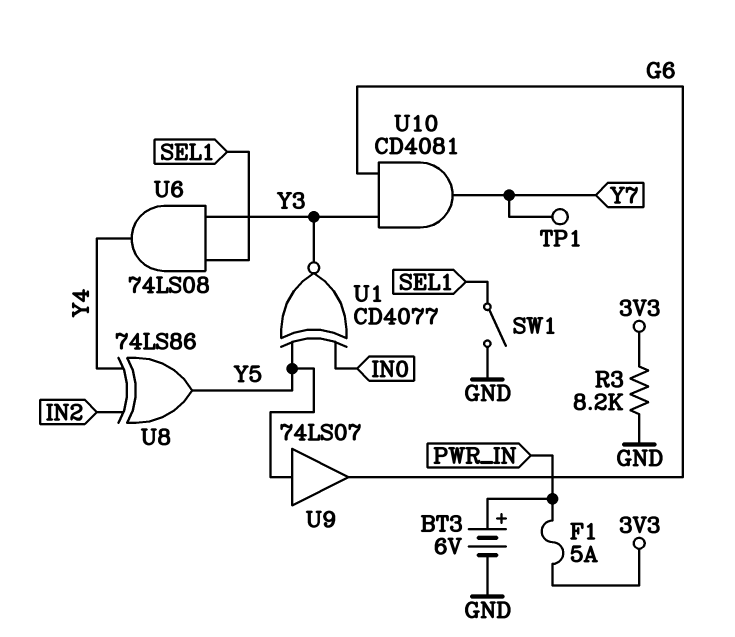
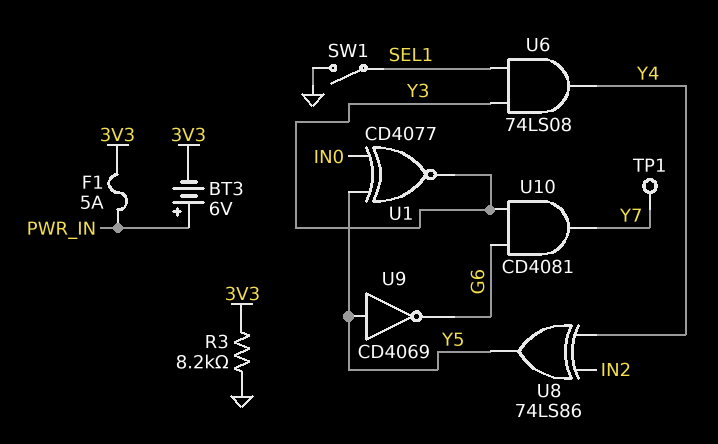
BT3: 6V (plus PWR_IN, minus GND) -> 6V (plus PWR_IN, minus 3V3)
U9: buffer 74LS07 (in Y5, out G6) -> NOT CD4069 (in Y5, out G6)

